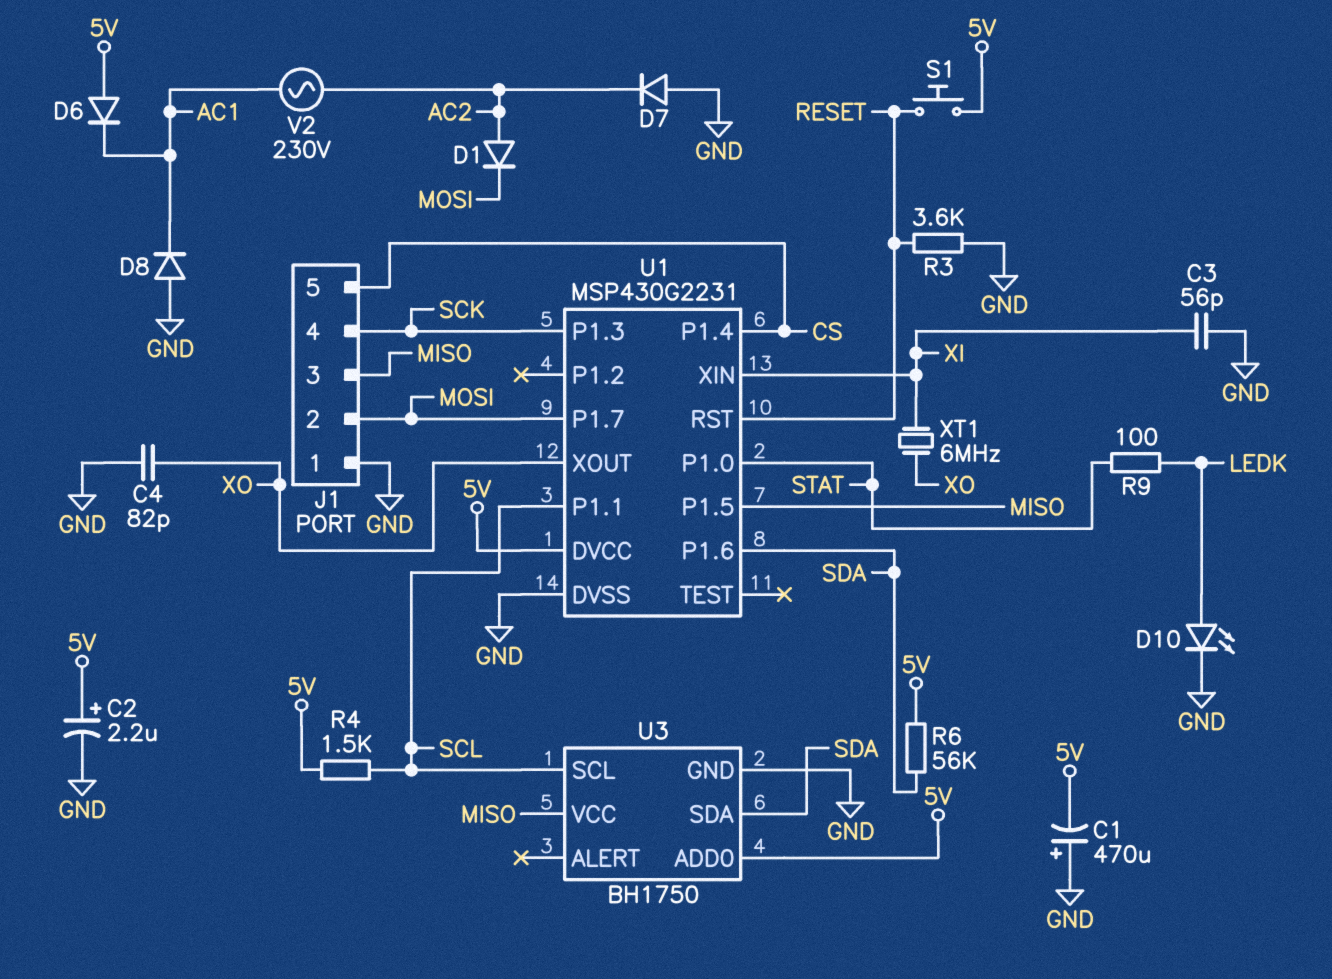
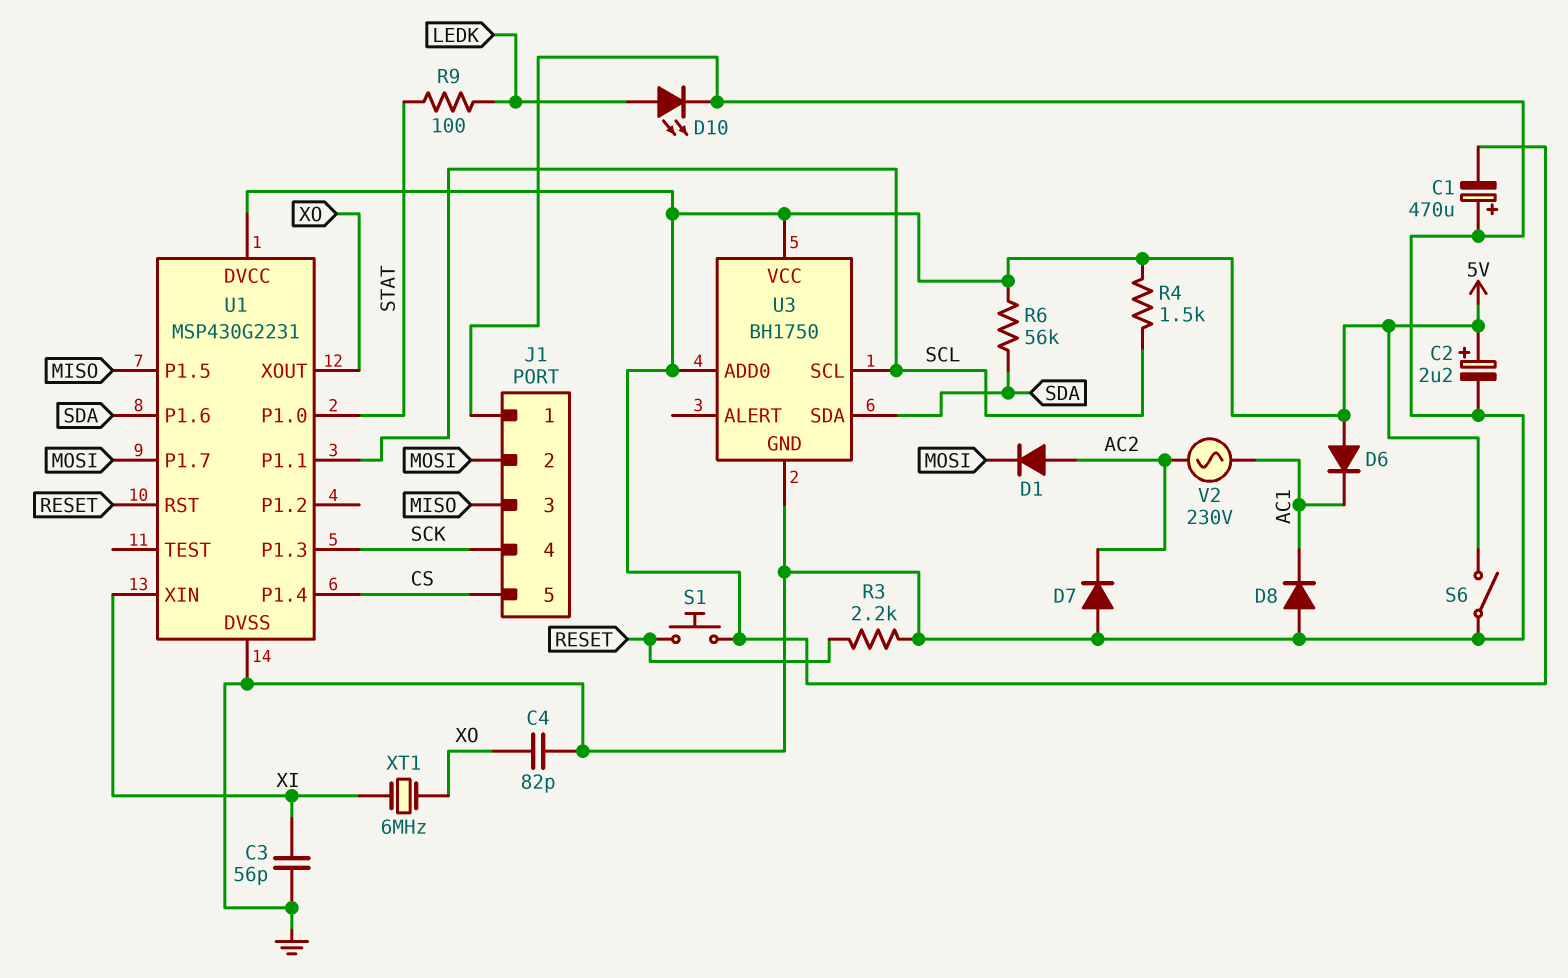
R3: 3.6k (GND, RESET) -> 2.2k (GND, RESET)
S6: none -> switch (5V, GND)
U3 pin VCC: MISO -> 5V

